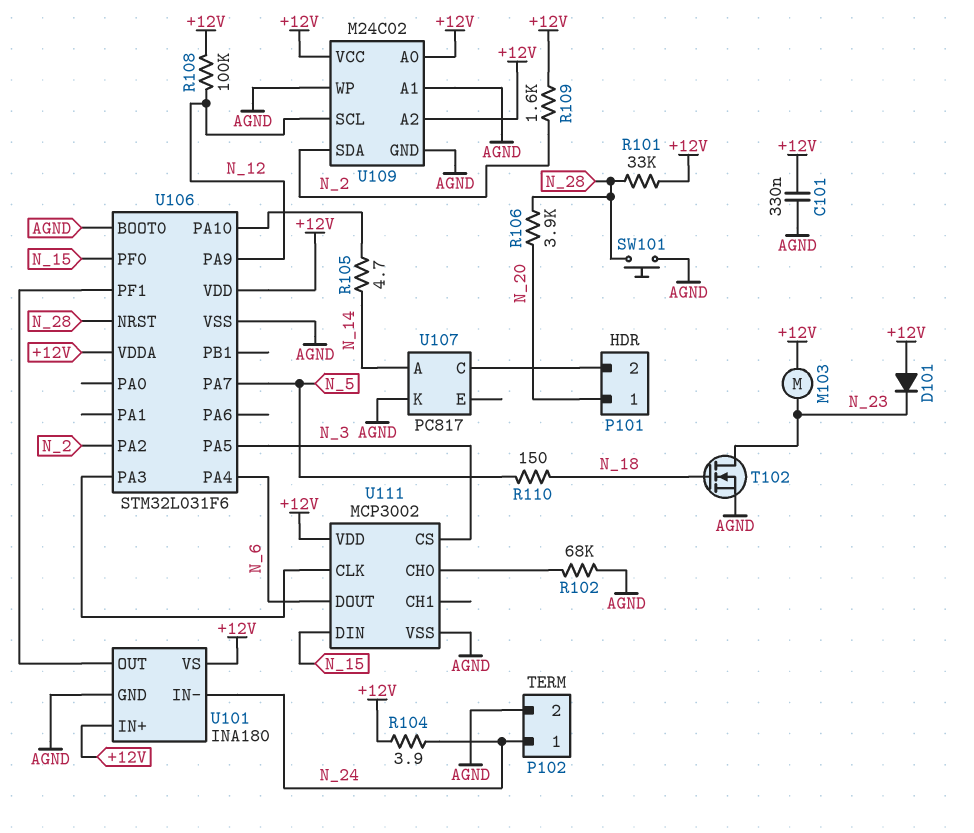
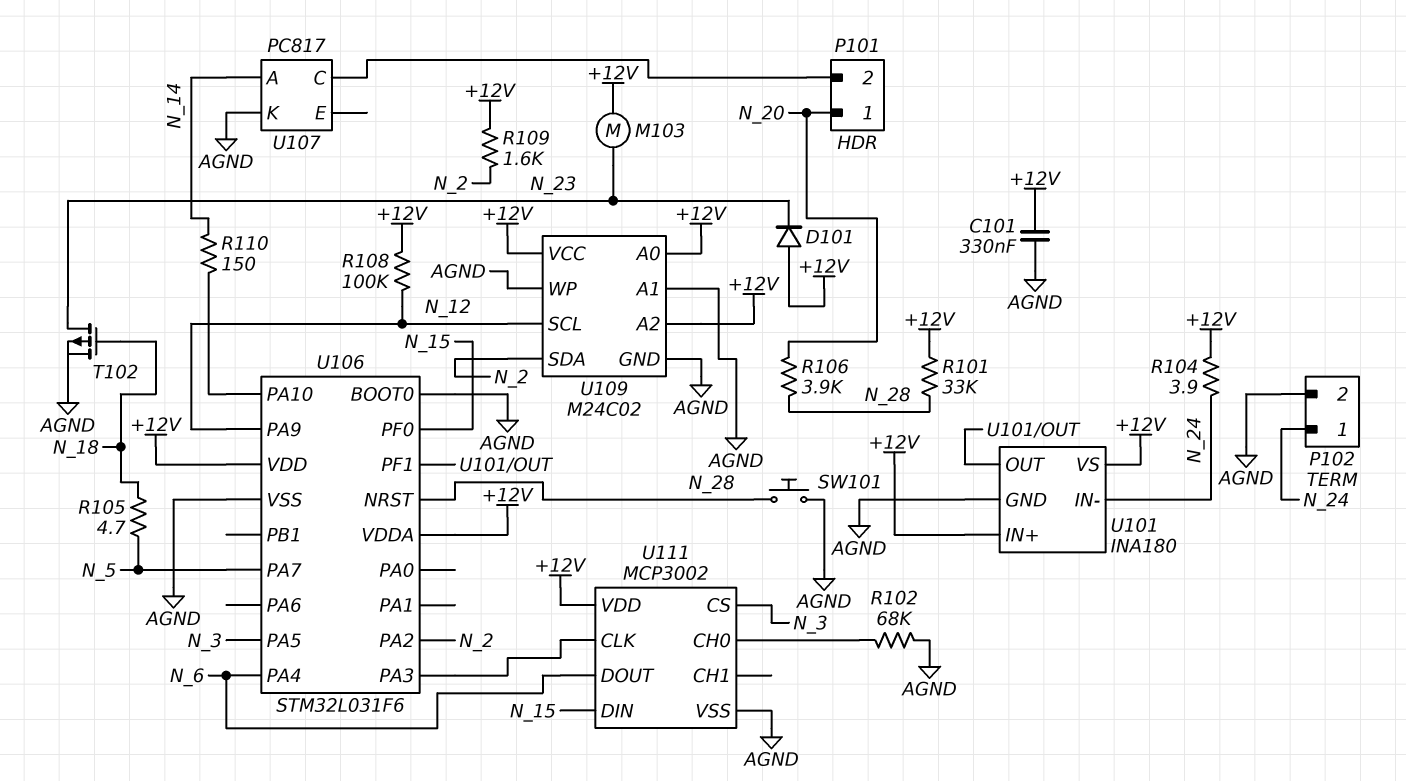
R105: 4.7 (N_14, U106/PA10) -> 4.7 (N_5, N_18)
R110: 150 (N_5, N_18) -> 150 (N_14, U106/PA10)
T102: NMOS (G N_18, D N_23, S AGND) -> PMOS (G N_18, D N_23, S AGND)

